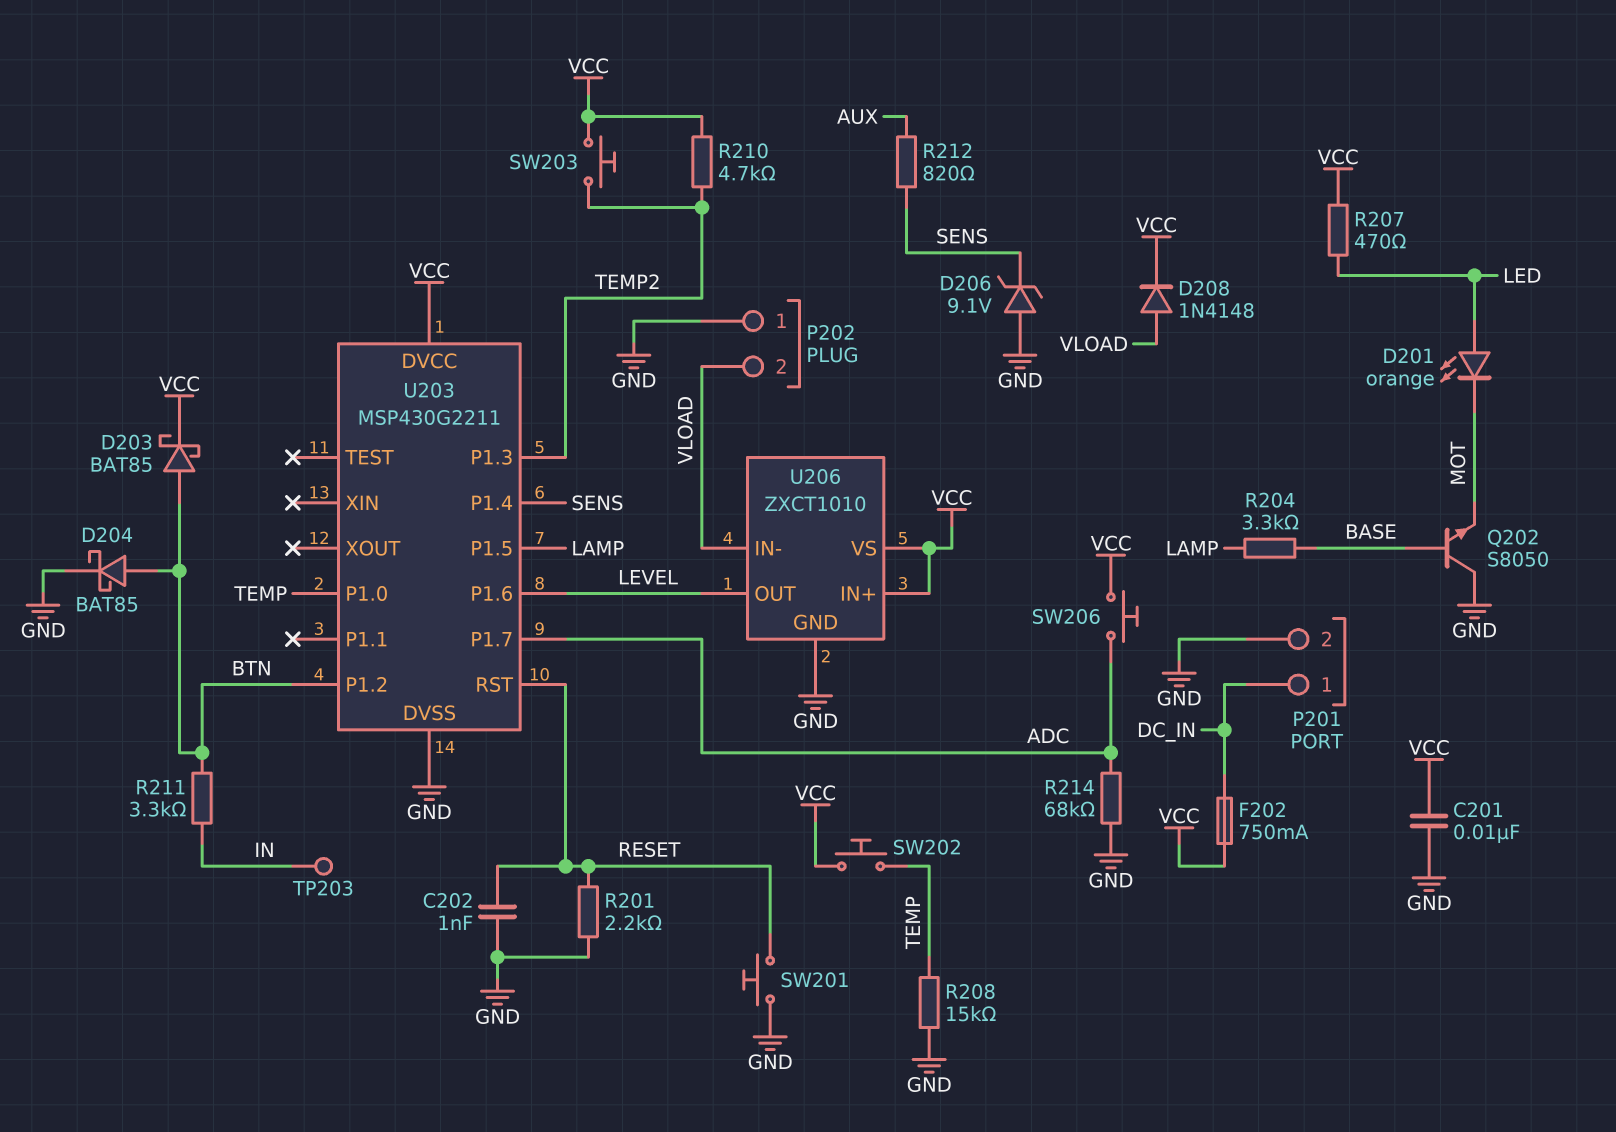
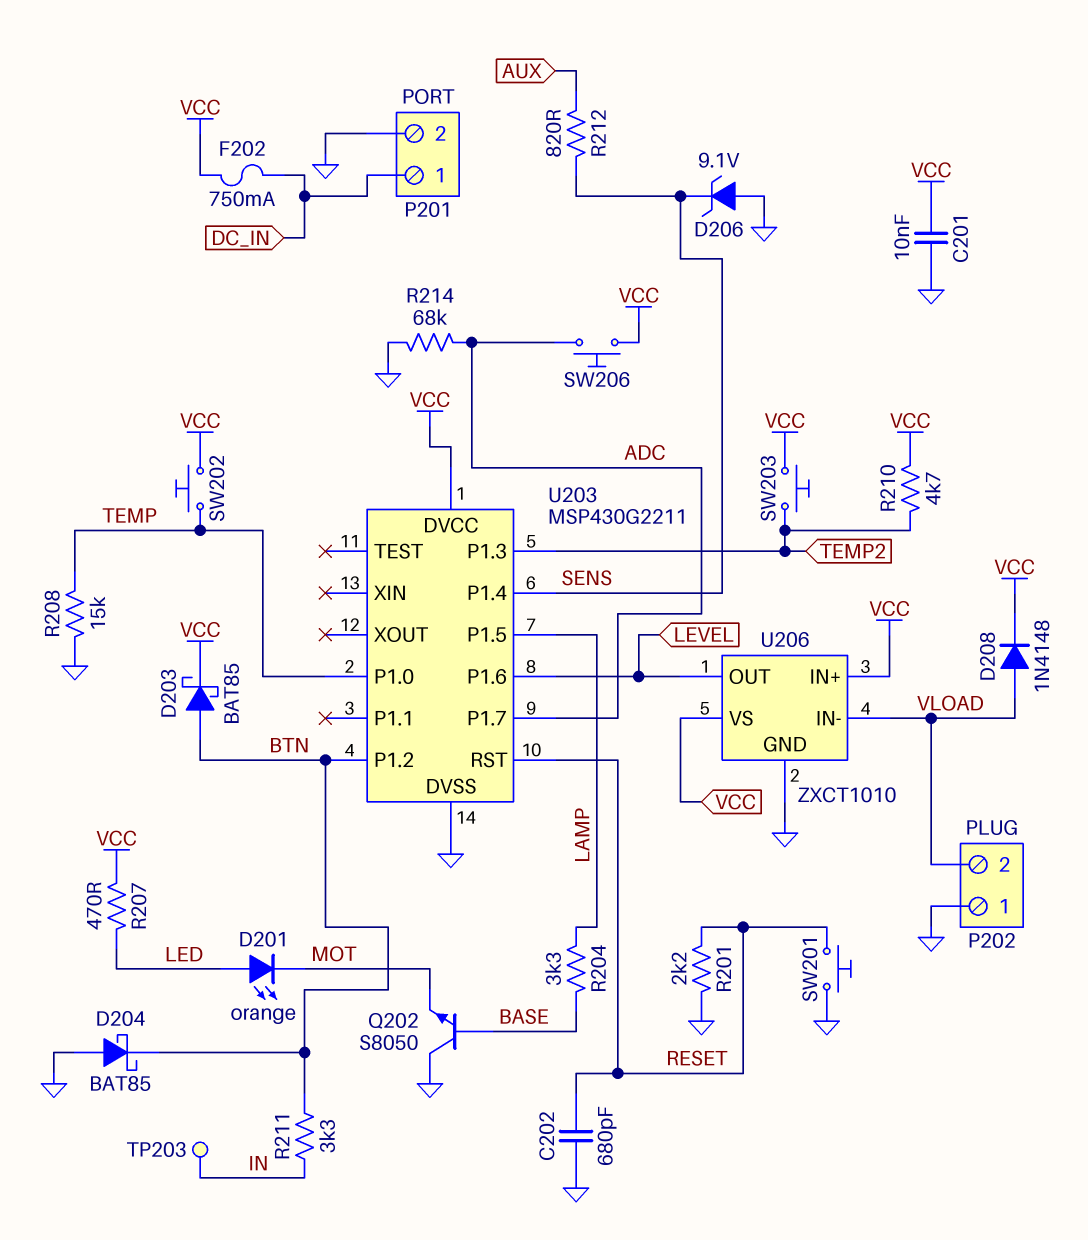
C202: 1nF (GND, RESET) -> 680pF (GND, RESET)
D204: schottky BAT85 (A BTN, K GND) -> schottky BAT85 (A GND, K BTN)

